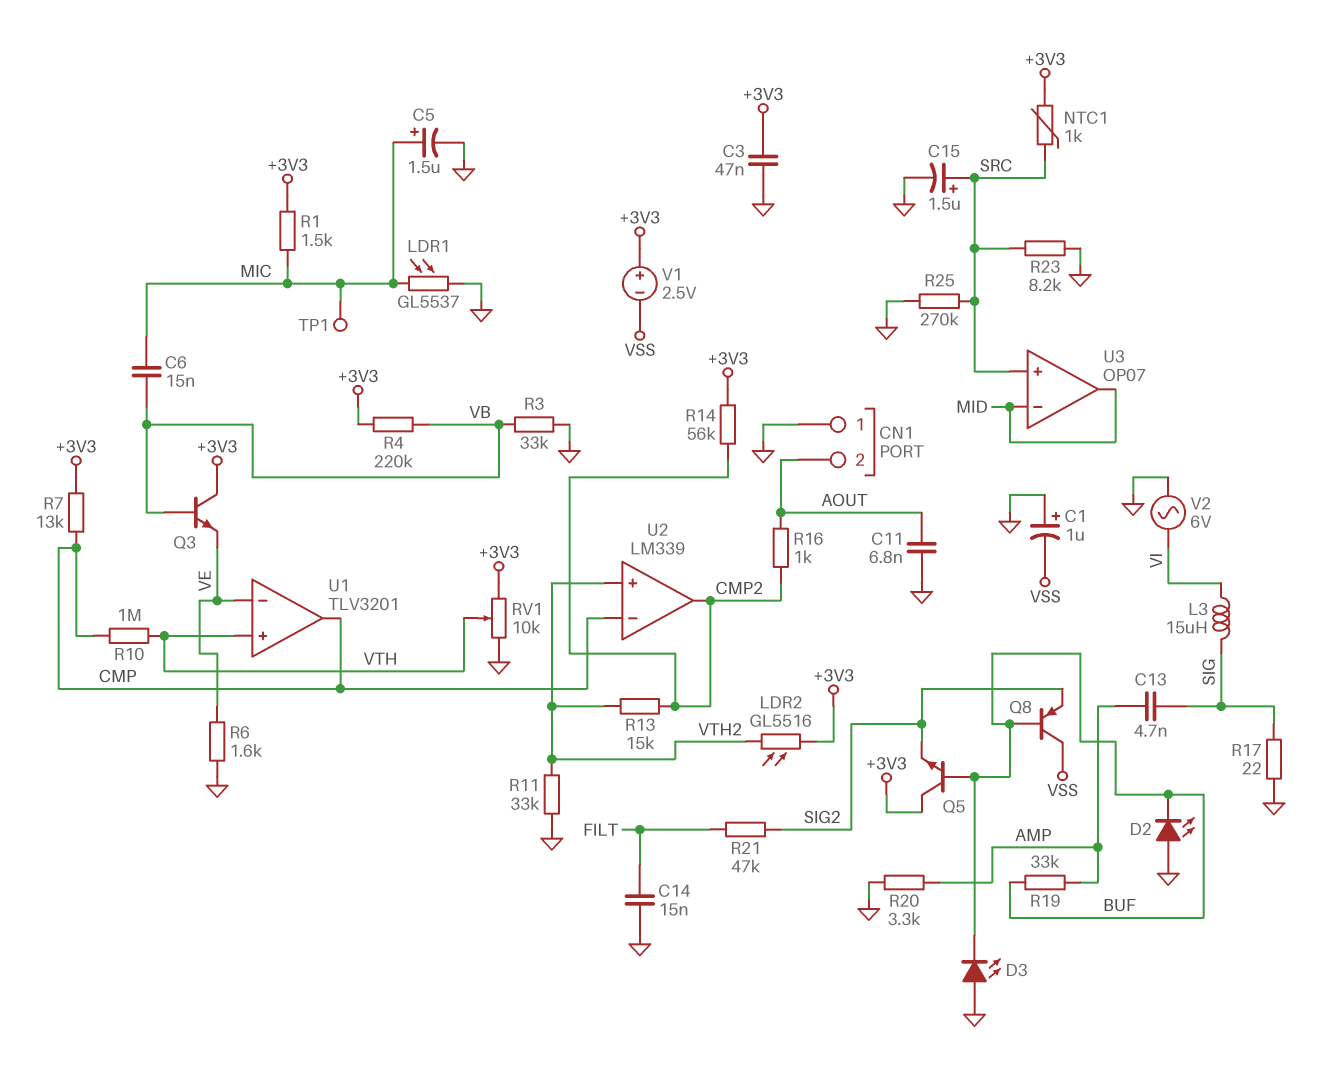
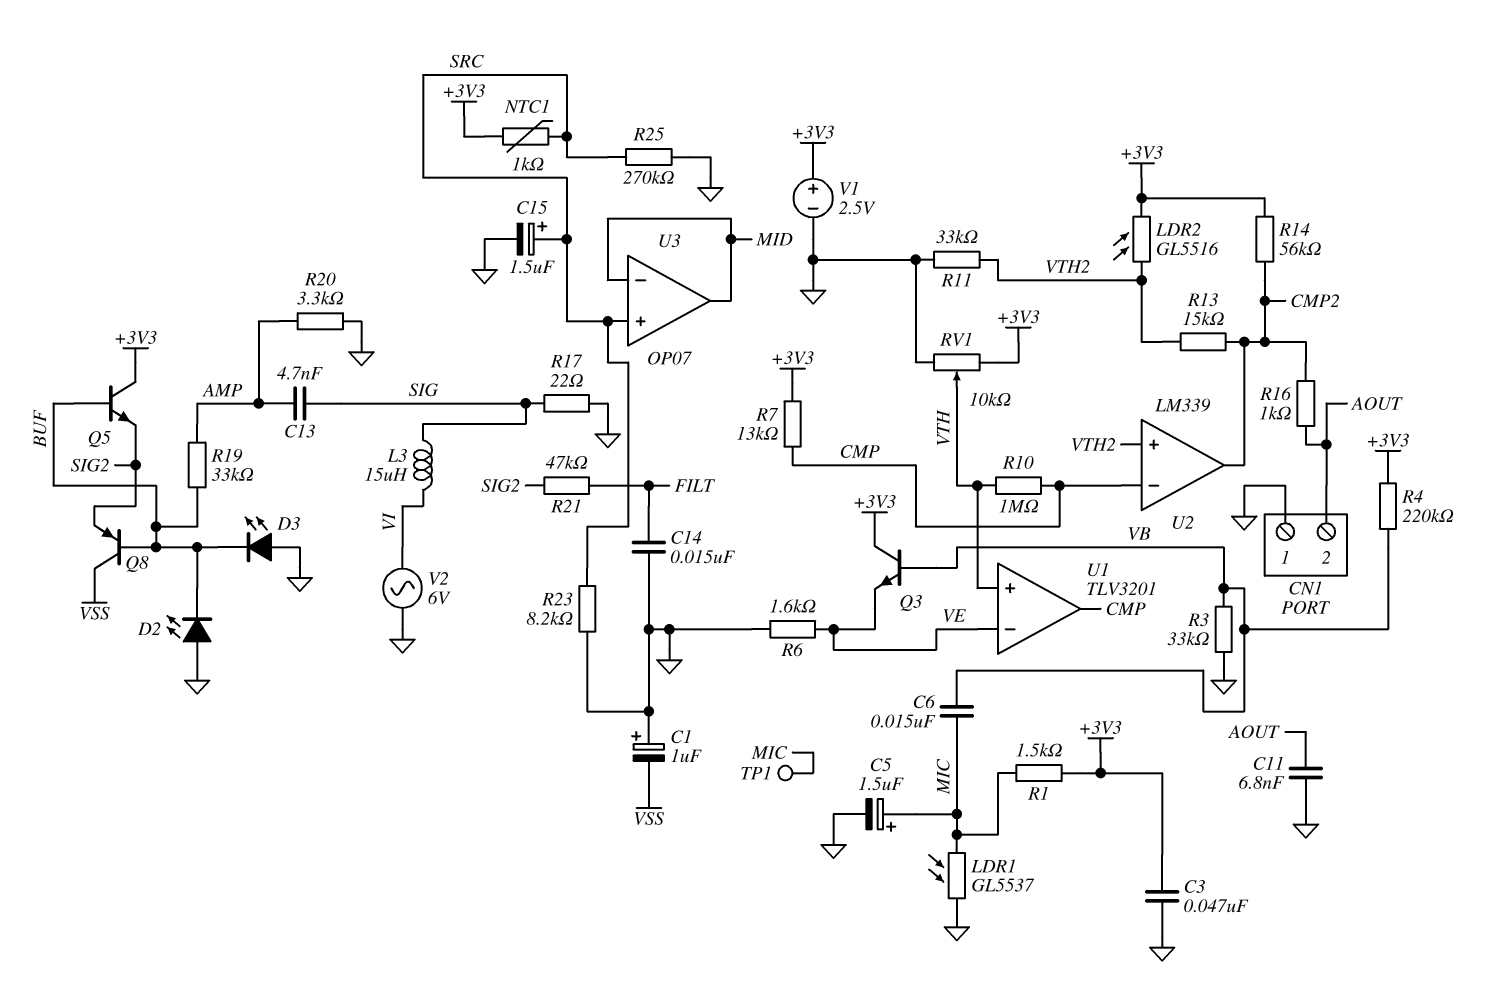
V1: 2.5V (plus +3V3, minus VSS) -> 2.5V (plus +3V3, minus GND)

